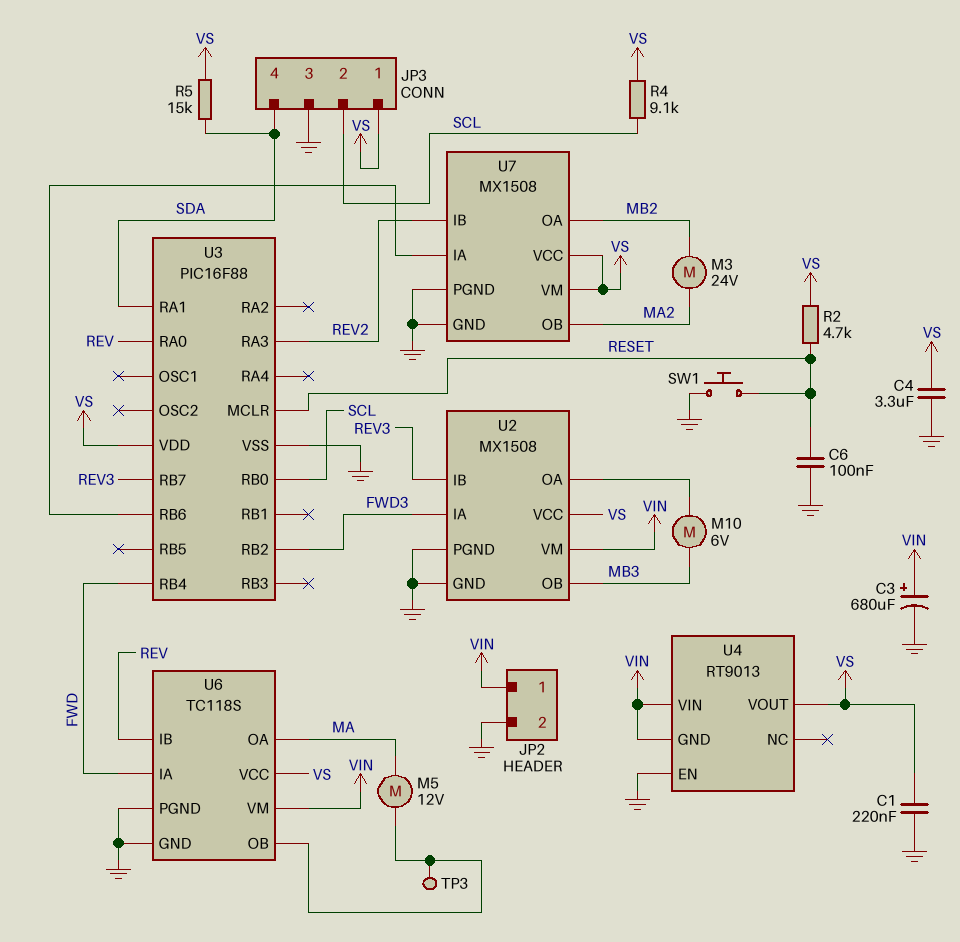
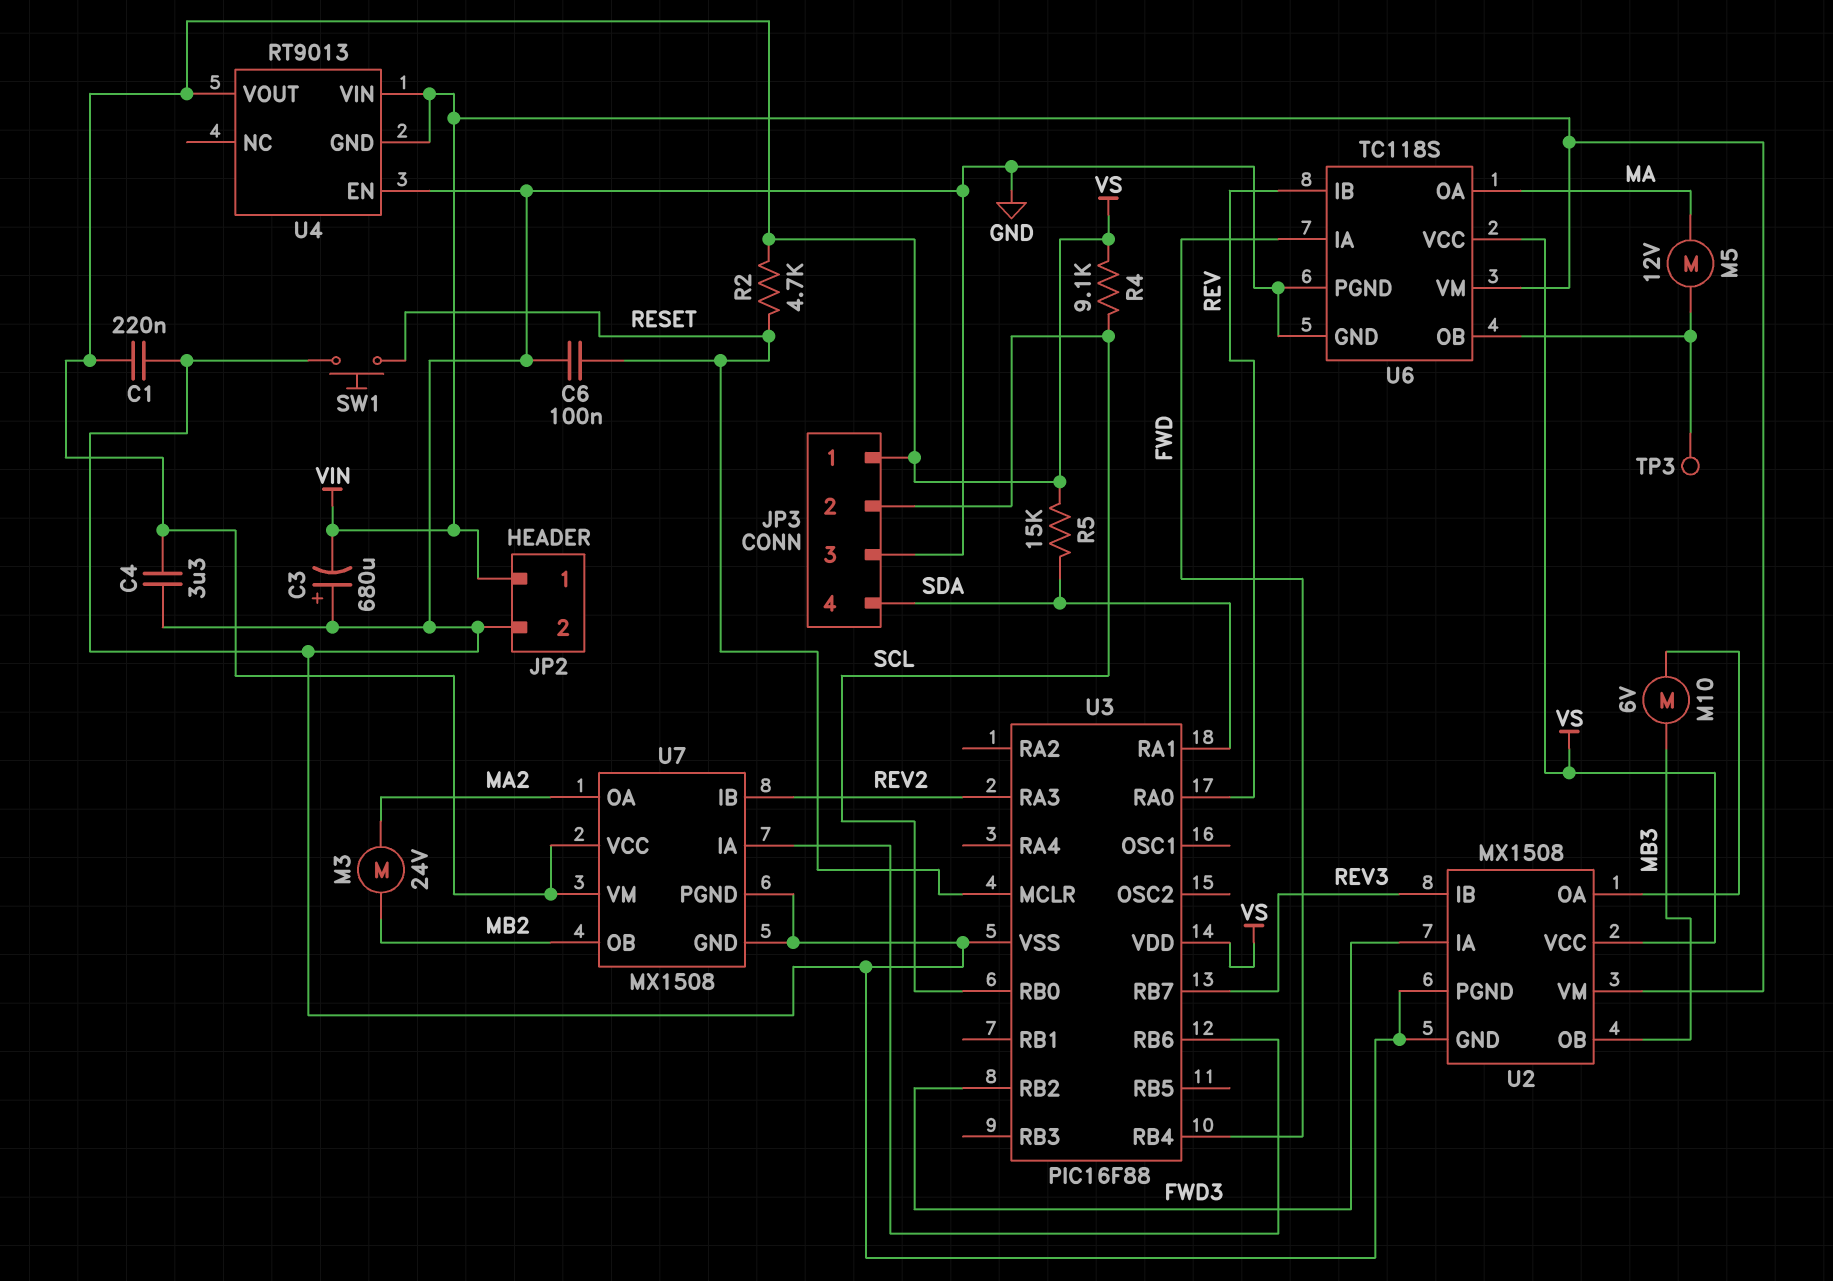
C3: 680uF (plus VIN, minus GND) -> 680uF (plus GND, minus VIN)
U7 pin OA: MB2 -> MA2
U7 pin OB: MA2 -> MB2

